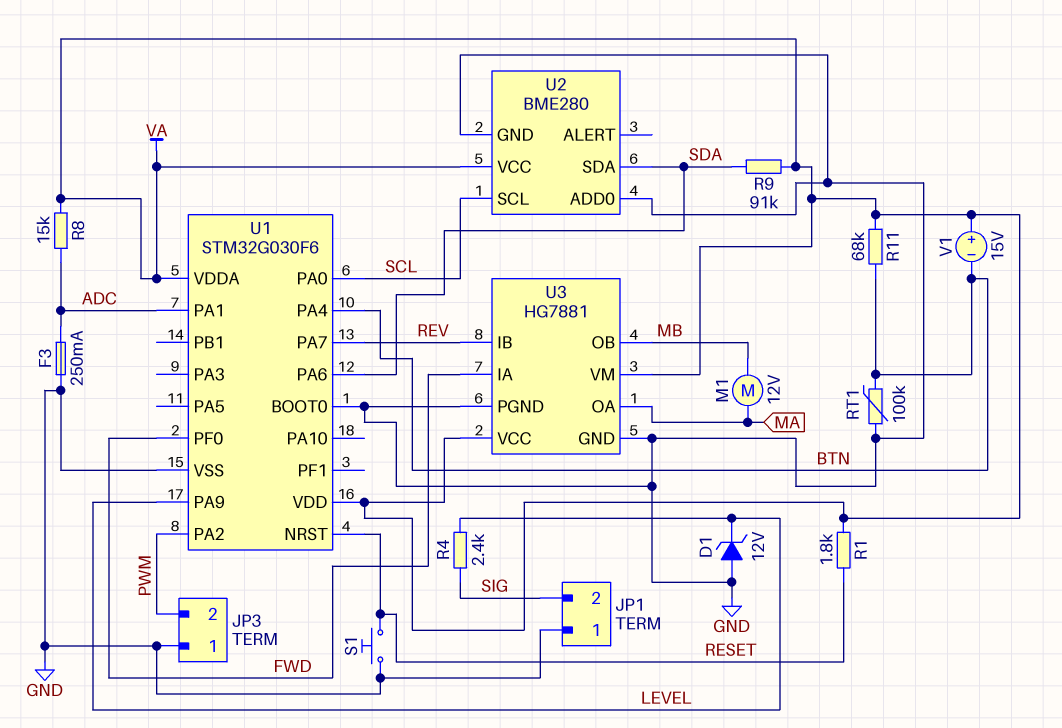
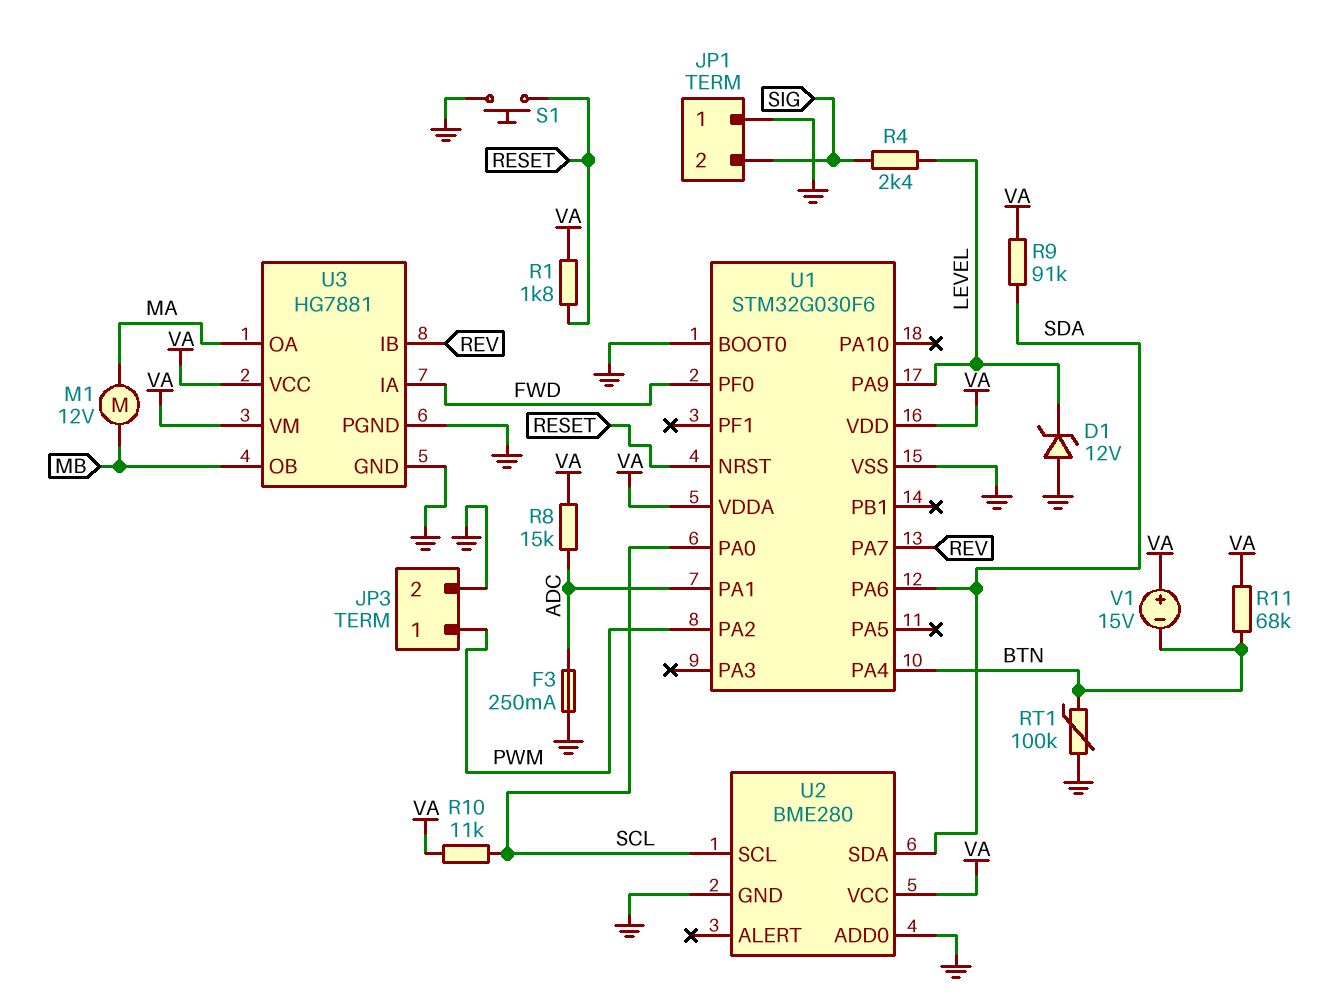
JP3 pin 1: GND -> PWM
JP3 pin 2: PWM -> GND
R10: none -> 11k (SCL, VA)

